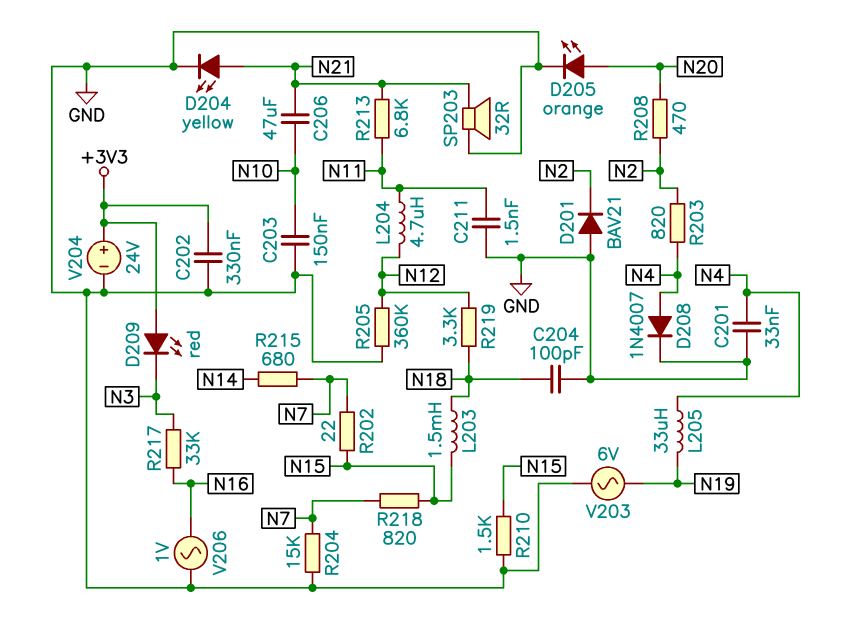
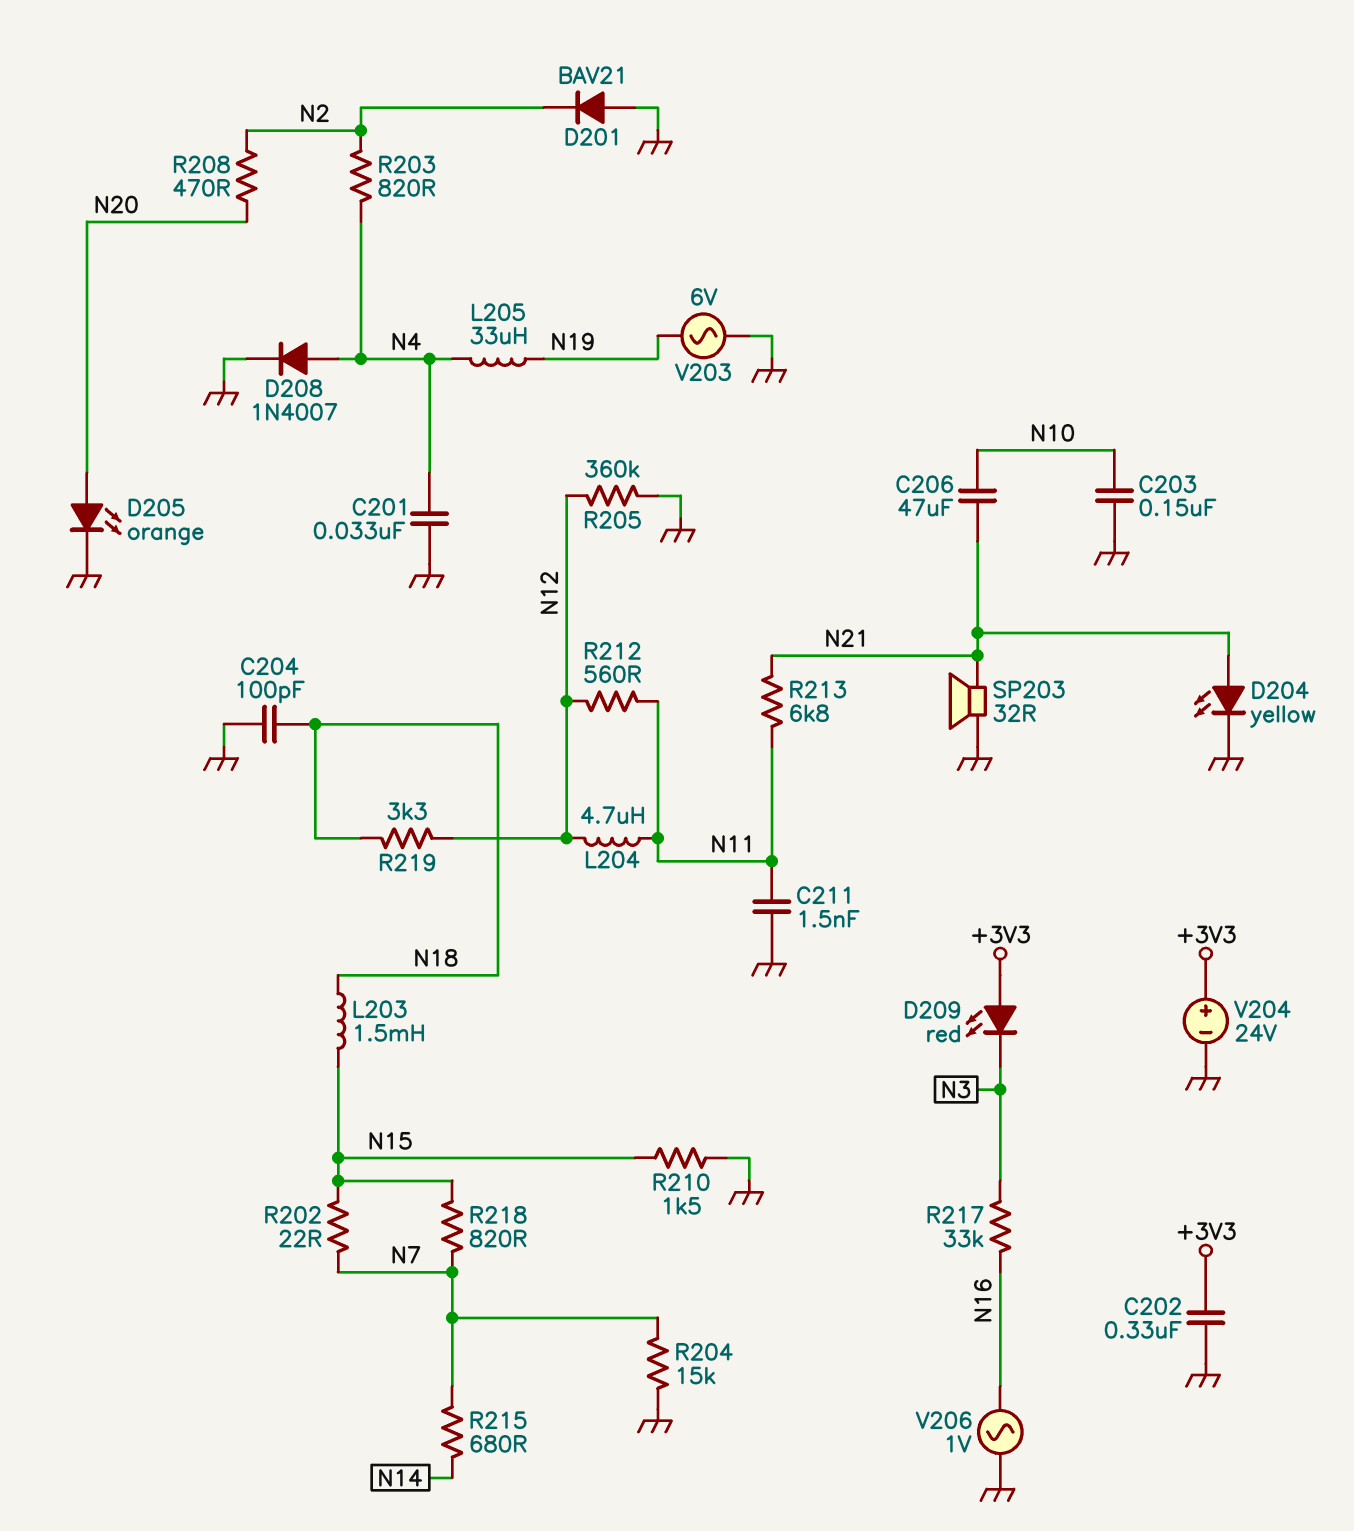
R212: none -> 560 (N11, N12)

